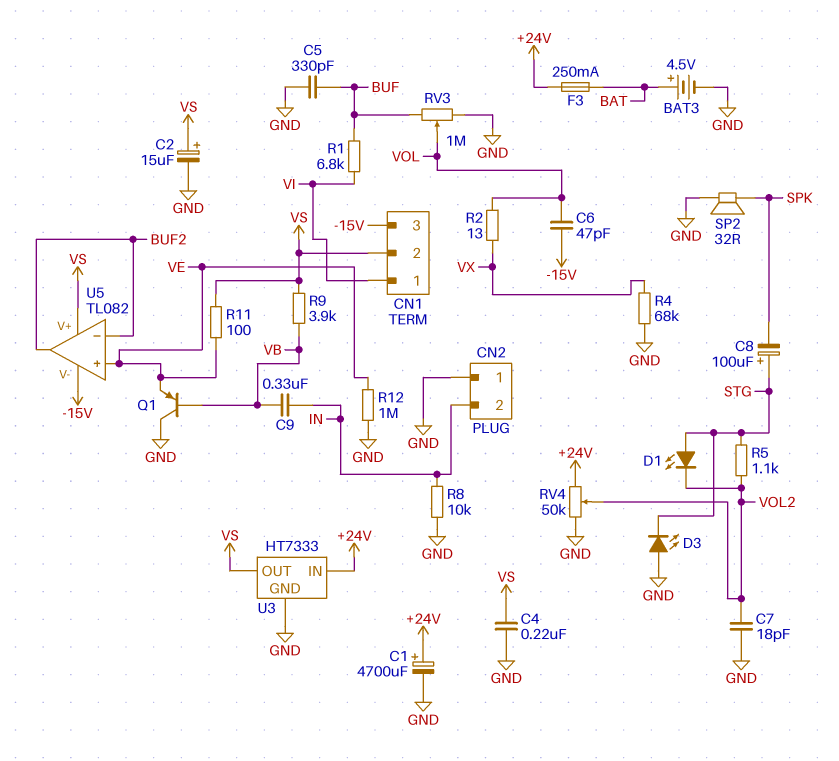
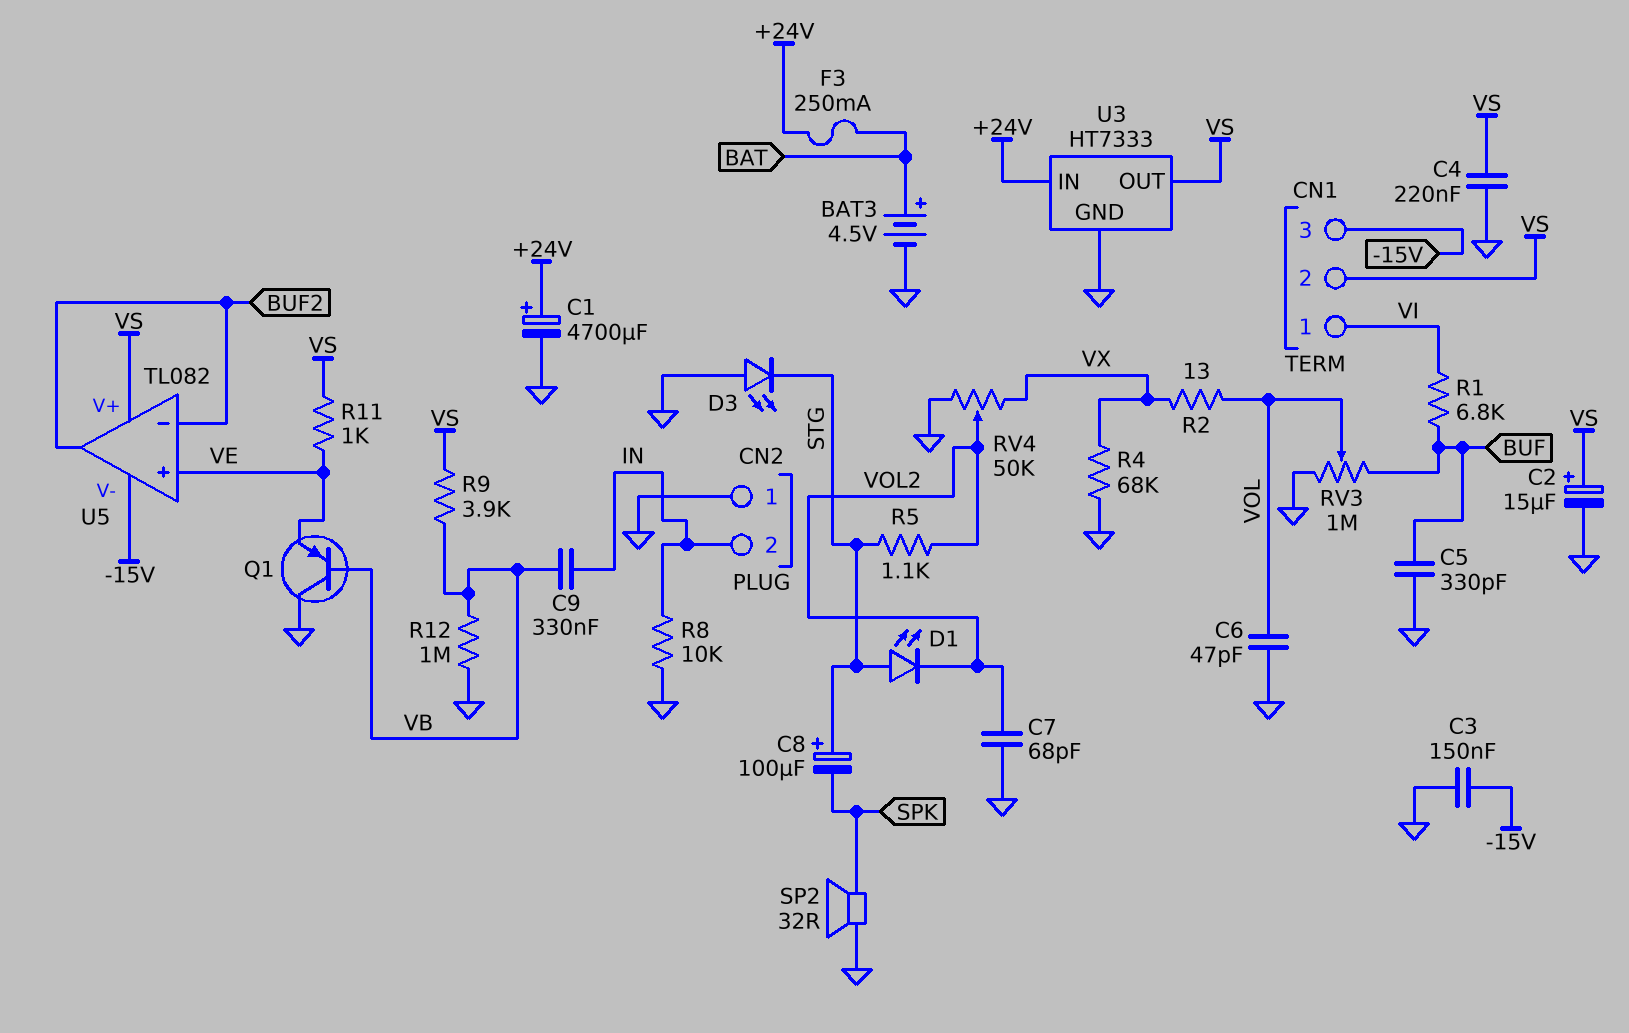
C3: none -> 150nF (-15V, GND)
C6: 47pF (-15V, VOL) -> 47pF (GND, VOL)
C7: 18pF (GND, VOL2) -> 68pF (GND, VOL2)
R11: 100 (VE, VS) -> 1k (VE, VS)
R12: 1M (GND, VE) -> 1M (GND, VB)
RV4: 50k (+24V, GND, wiper VOL2) -> 50k (GND, VX, wiper VOL2)

